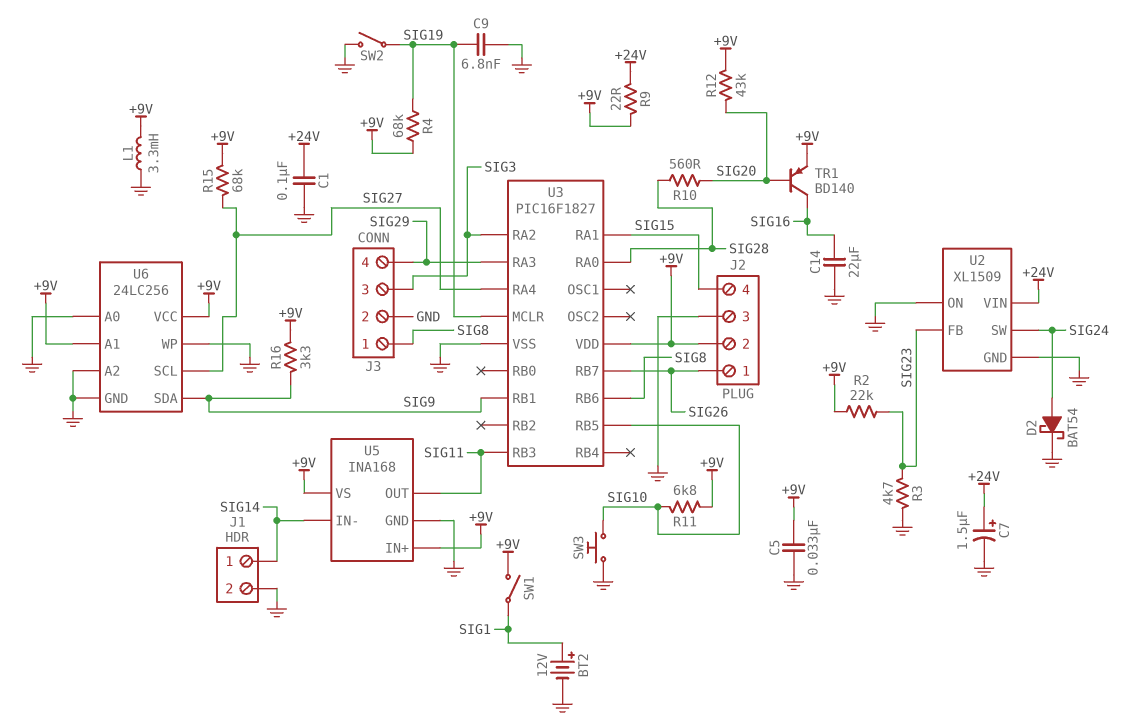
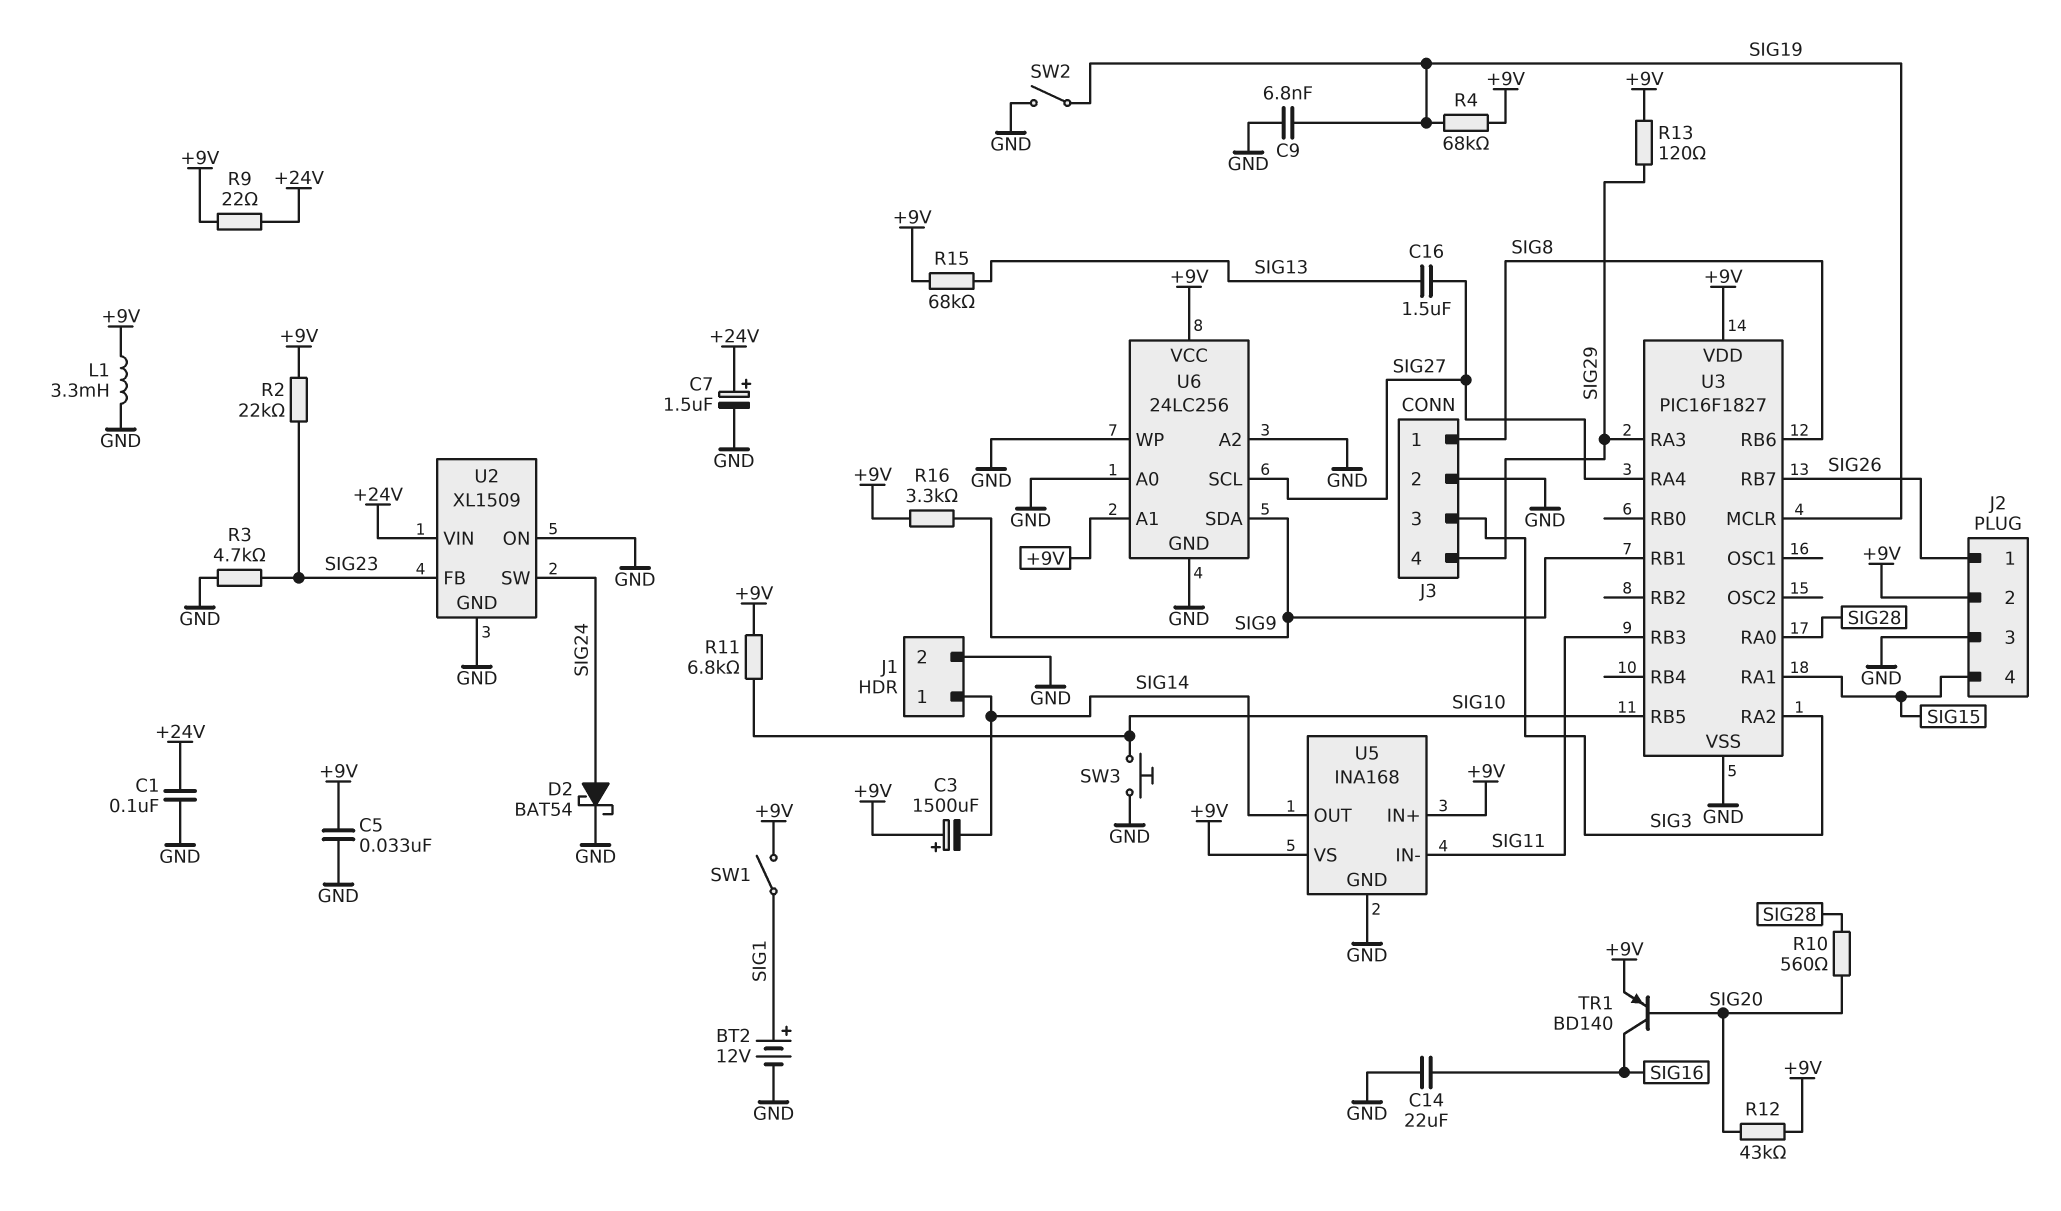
C3: none -> 1500uF (plus +9V, minus SIG14)
C16: none -> 1.5uF (SIG13, SIG27)
R13: none -> 120 (+9V, SIG29)
R15: 68k (+9V, SIG27) -> 68k (+9V, SIG13)
U5 pin IN-: SIG14 -> SIG11
U5 pin OUT: SIG11 -> SIG14

